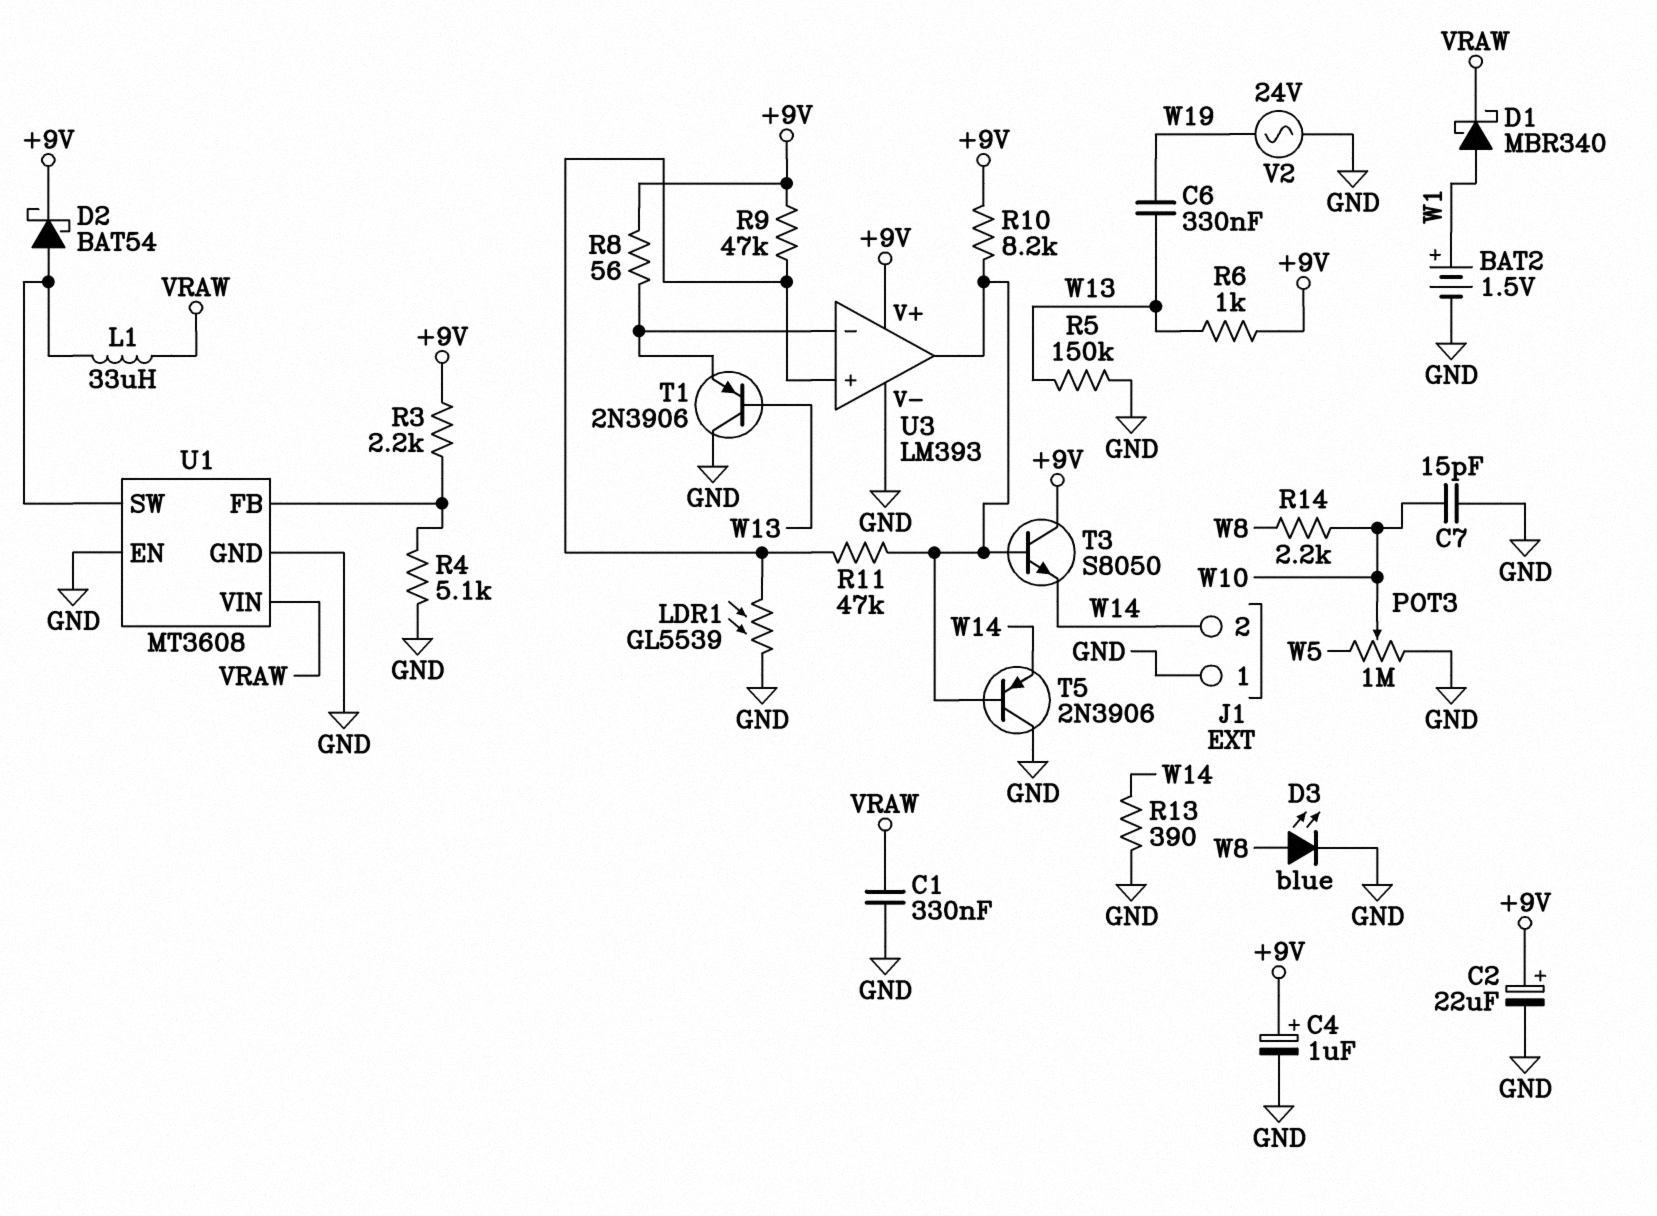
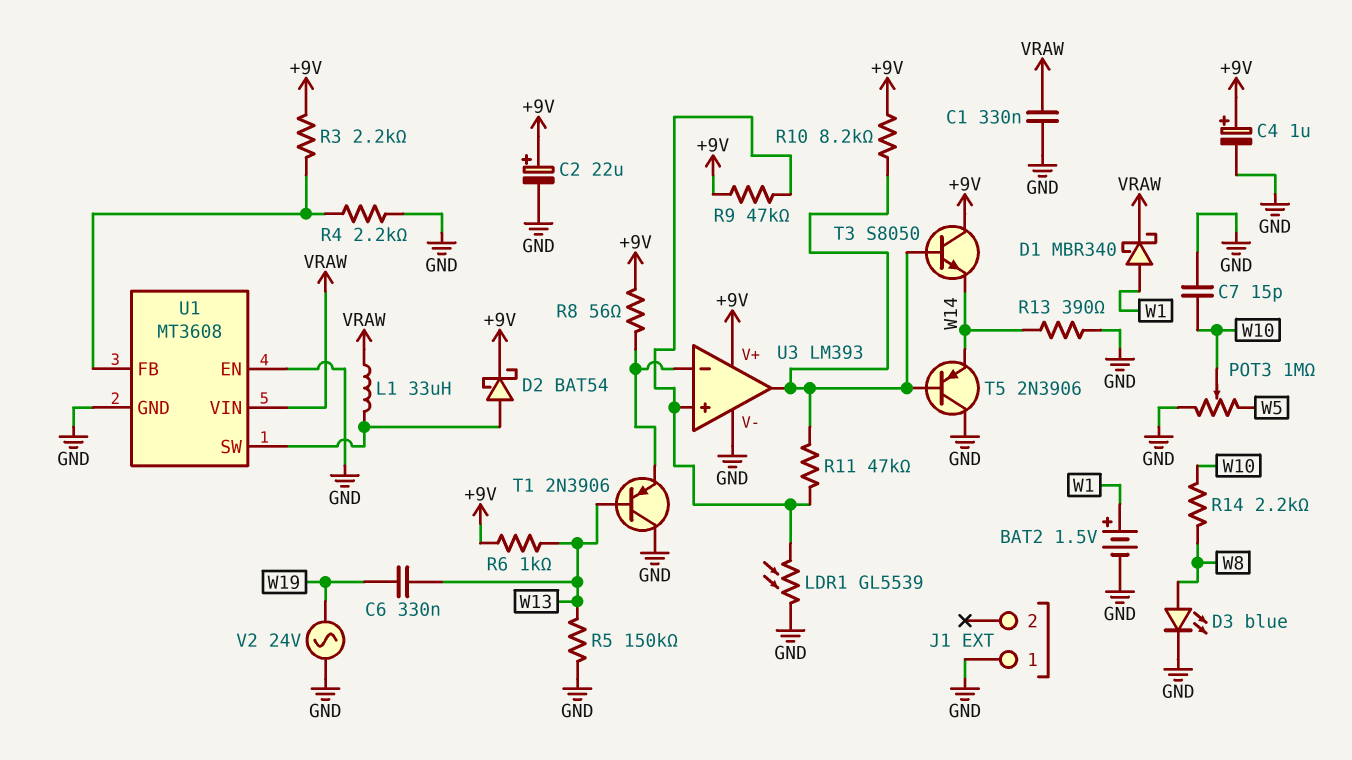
J1 pin 2: W14 -> none
R4: 5.1k (GND, U1/FB) -> 2.2k (GND, U1/FB)

